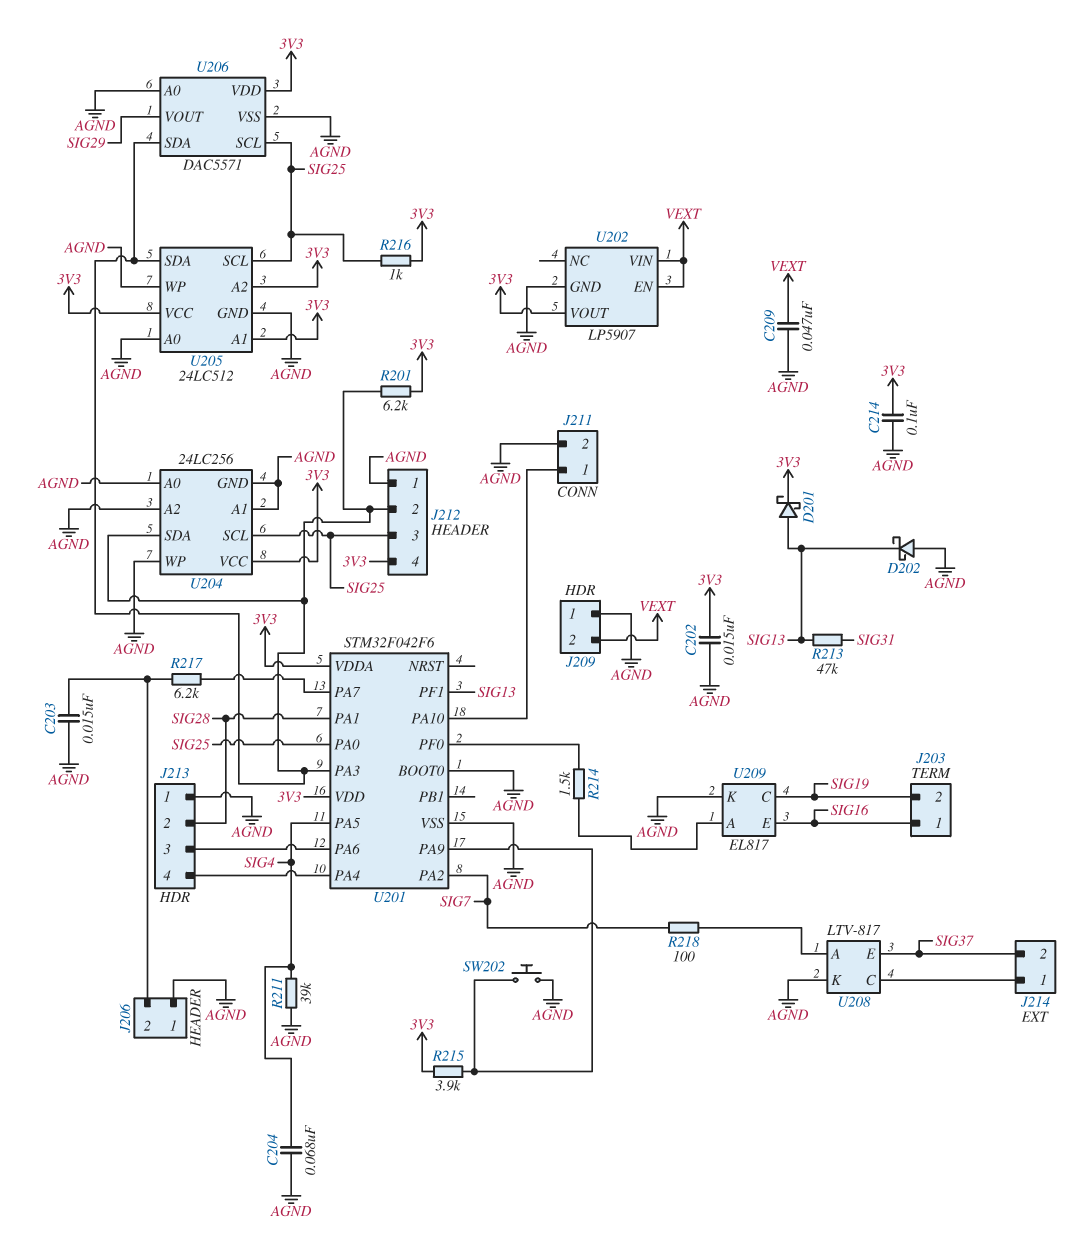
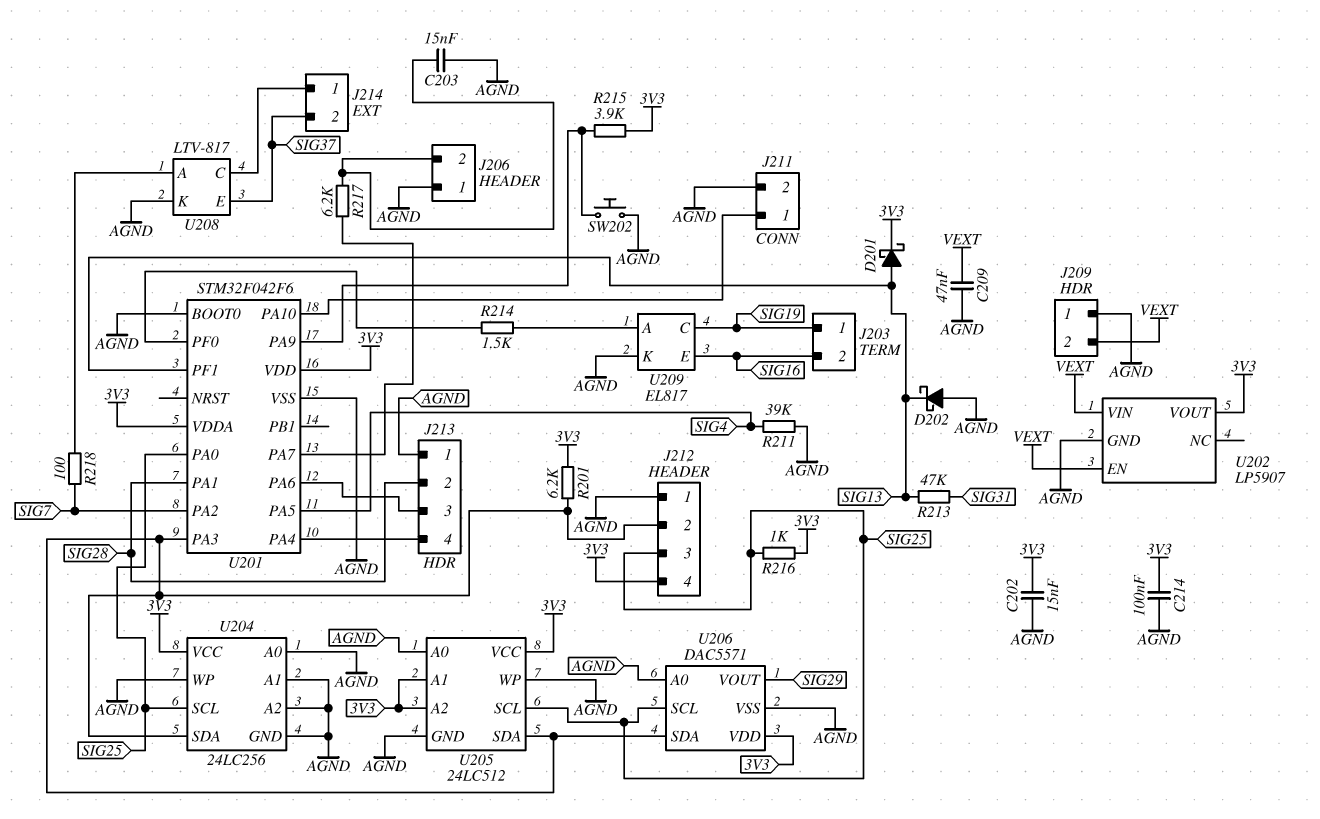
C204: 68nF (AGND, SIG4) -> none
J203 pin 1: SIG16 -> SIG19
J203 pin 2: SIG19 -> SIG16

